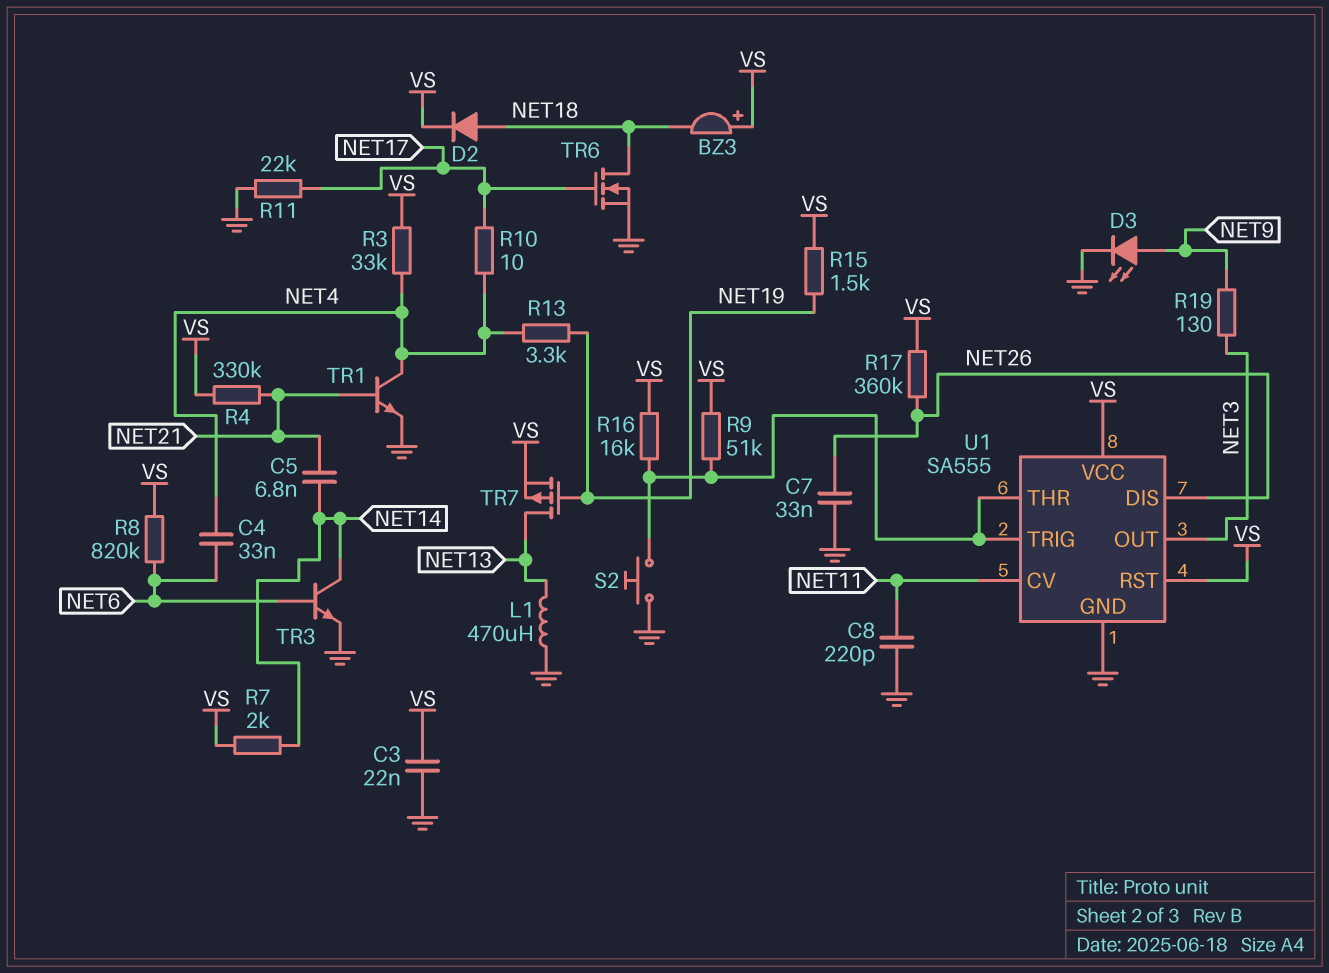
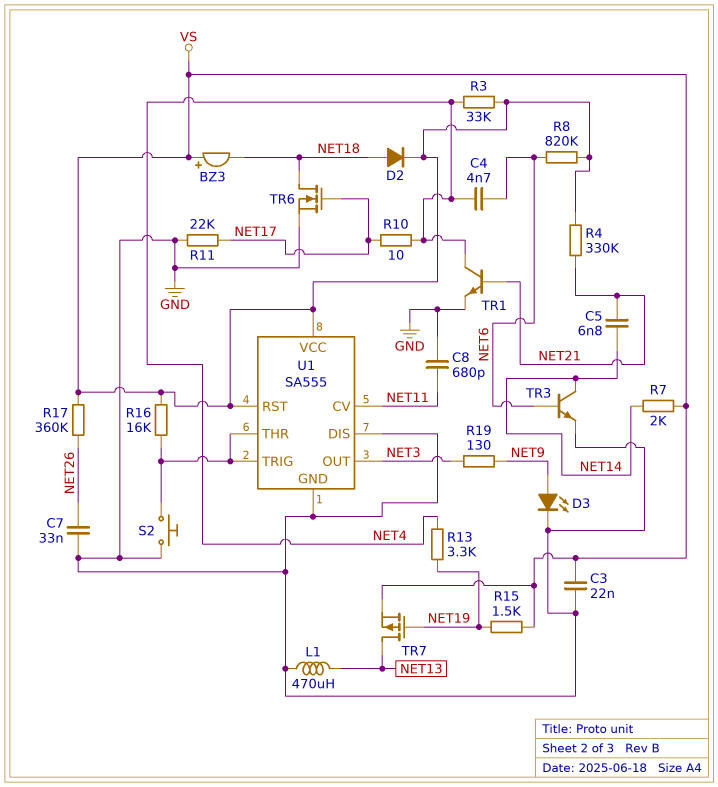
C4: 33nF (NET4, NET6) -> 4.7nF (NET4, NET6)
C8: 220pF (GND, NET11) -> 680pF (GND, NET11)
R9: 51k (U1/THR, VS) -> none
U1 pin DIS: NET26 -> GND

